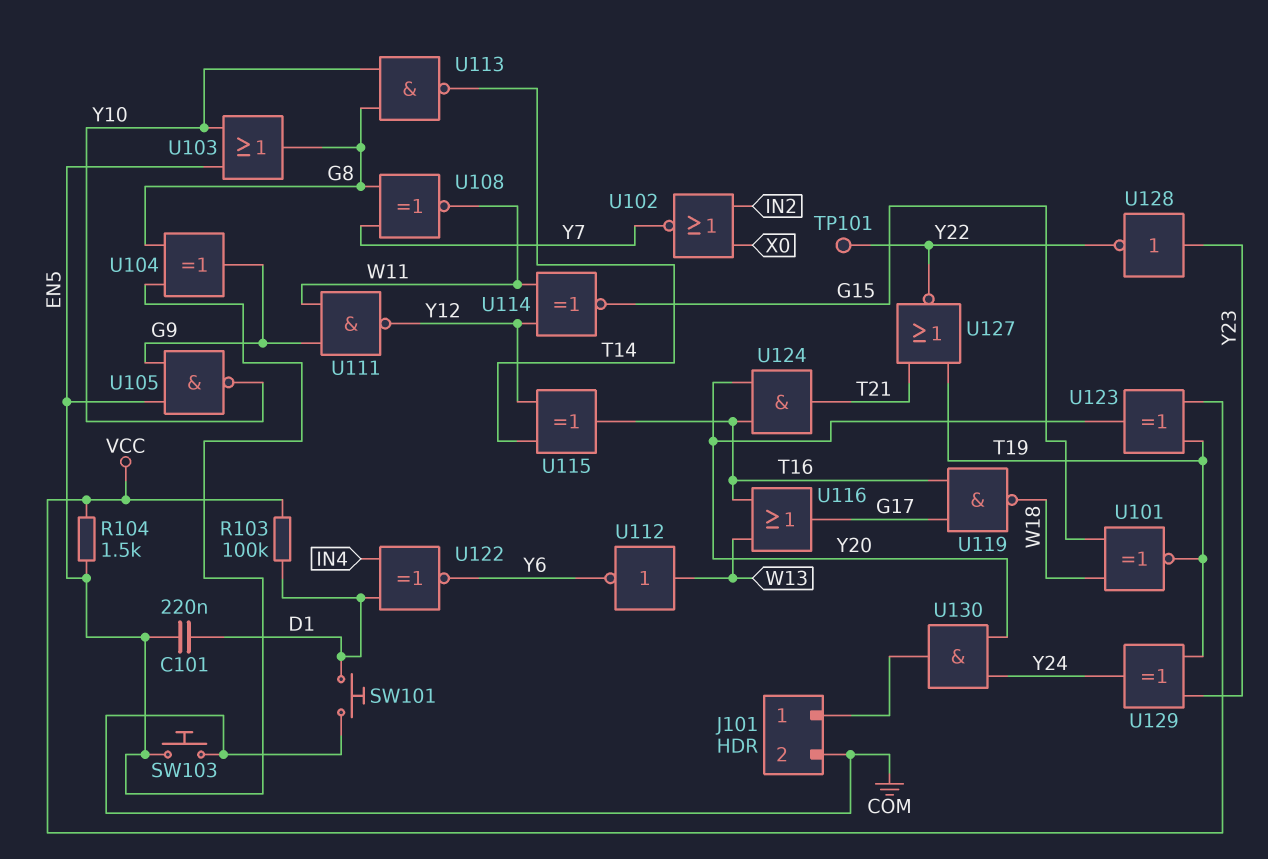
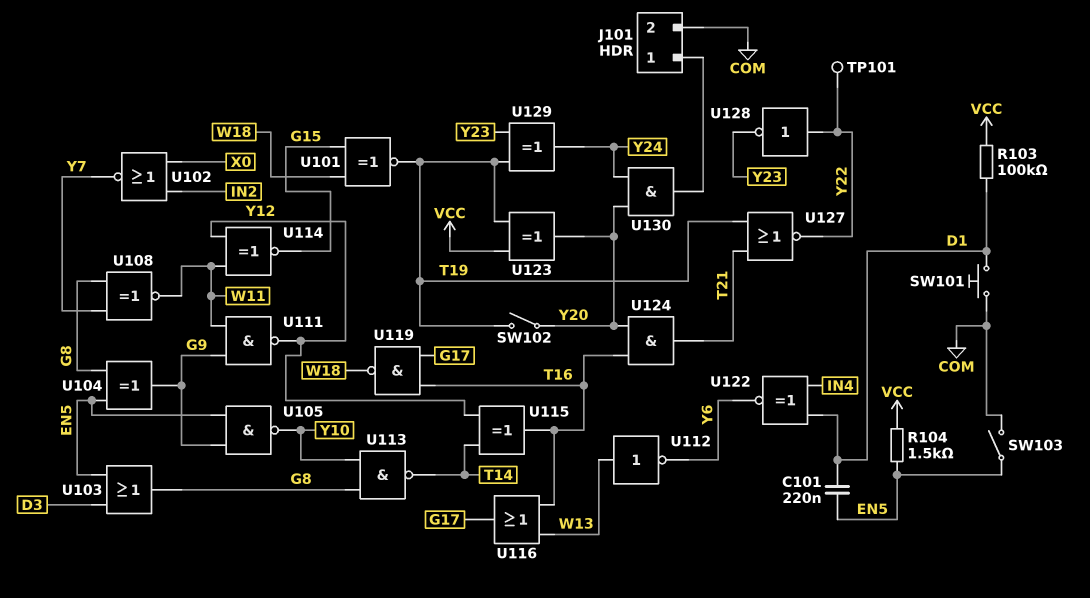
SW102: none -> switch (T19, Y20)
SW103: button (COM, EN5) -> switch (COM, EN5)
U103: OR (in EN5, in Y10, out G8) -> OR (in D3, in EN5, out G8)
U128: NOT (in Y23, out Y22) -> NOT (in Y22, out Y23)

